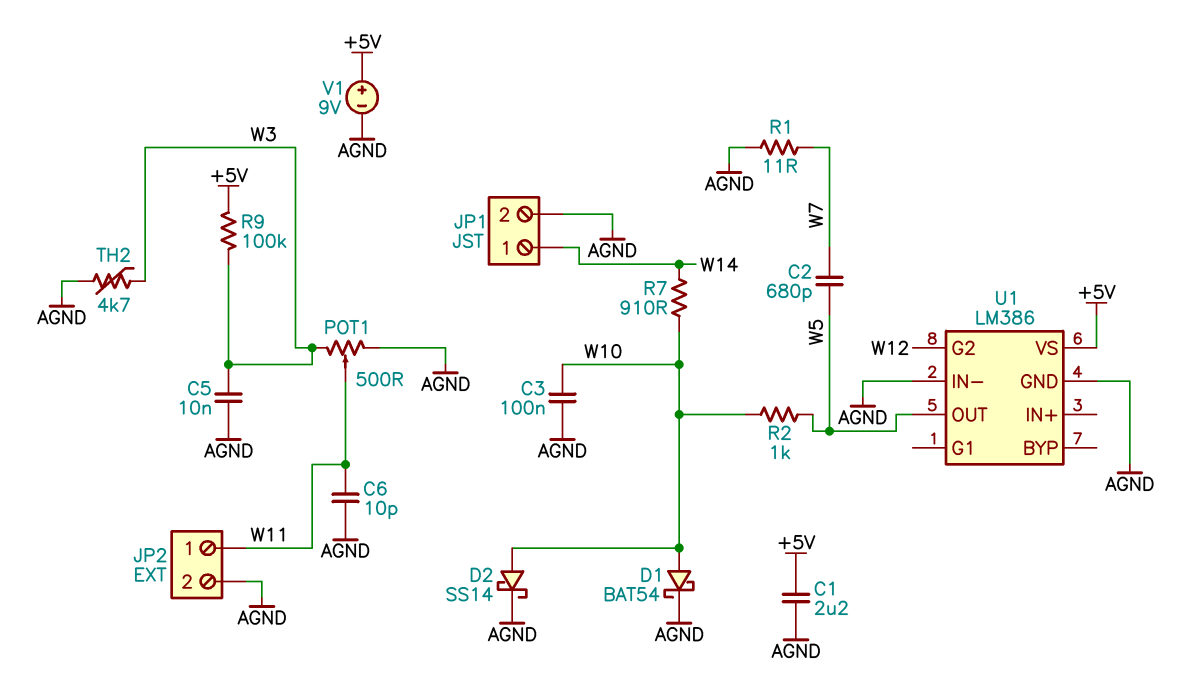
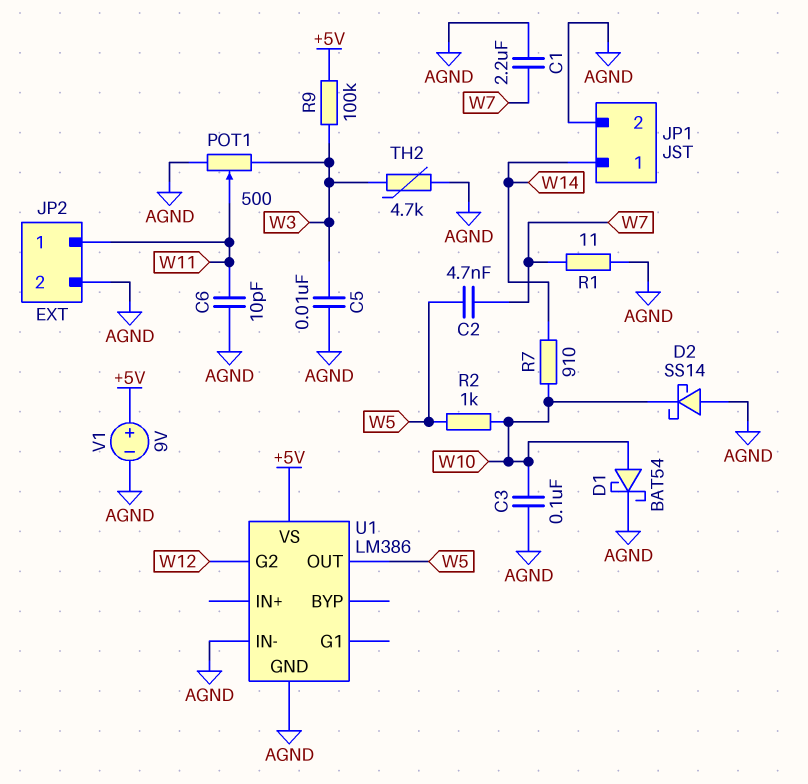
C1: 2.2uF (+5V, AGND) -> 2.2uF (AGND, W7)
C2: 680pF (W5, W7) -> 4.7nF (W5, W7)
D2: schottky SS14 (A W10, K AGND) -> schottky SS14 (A AGND, K W10)

